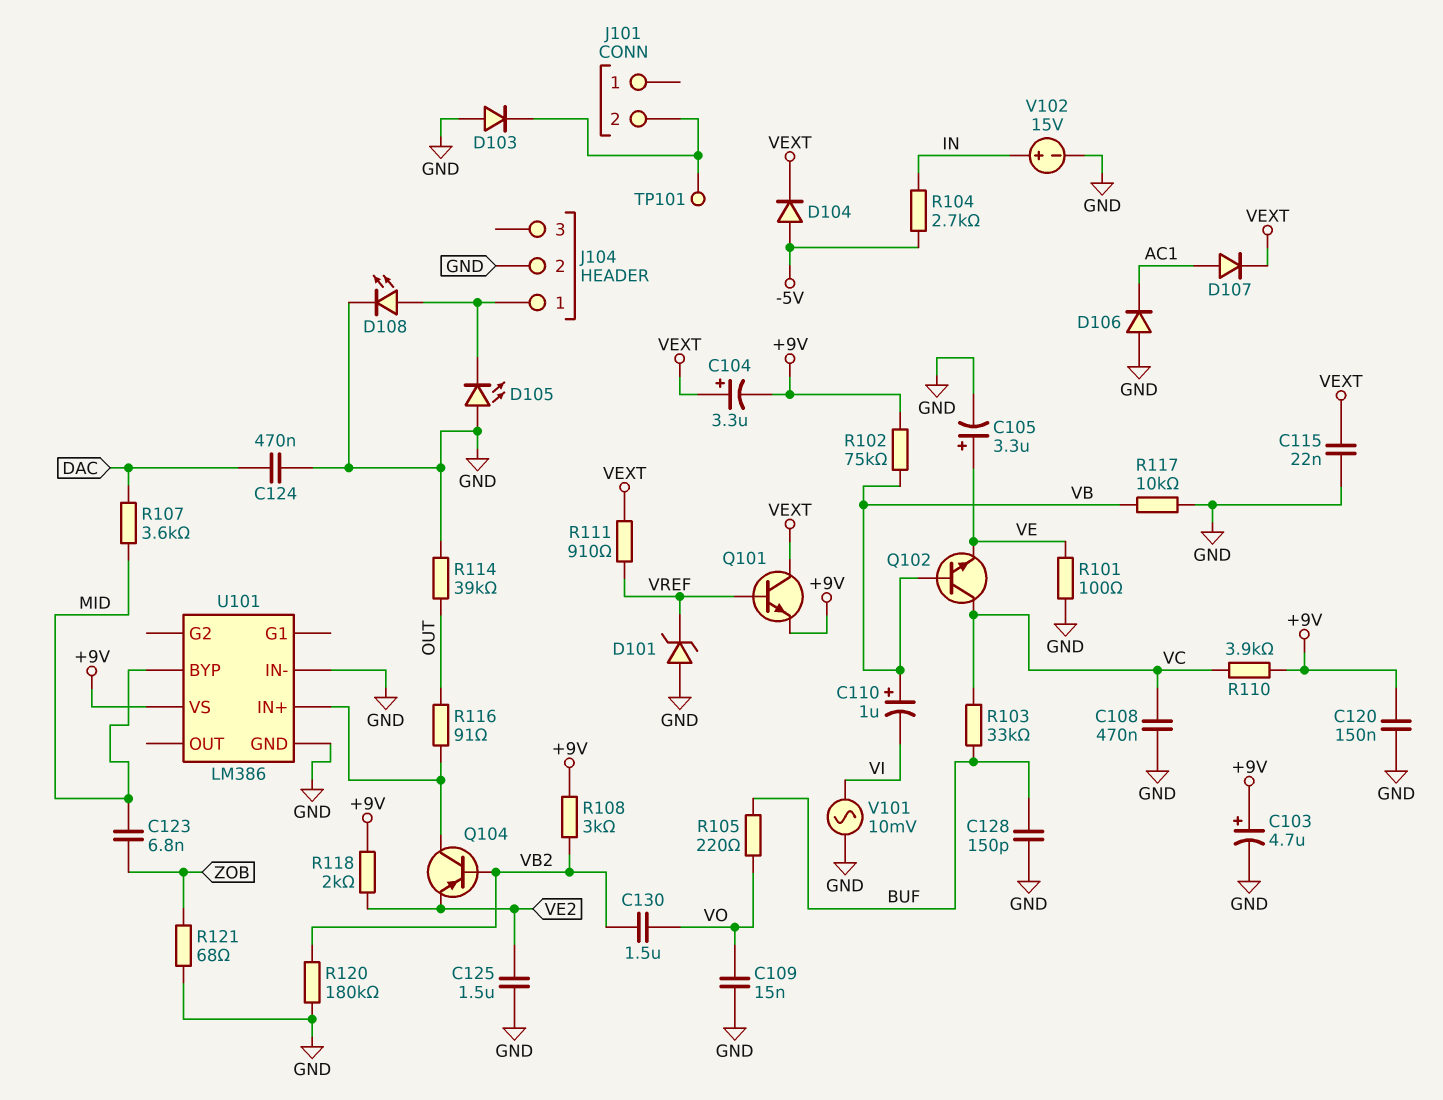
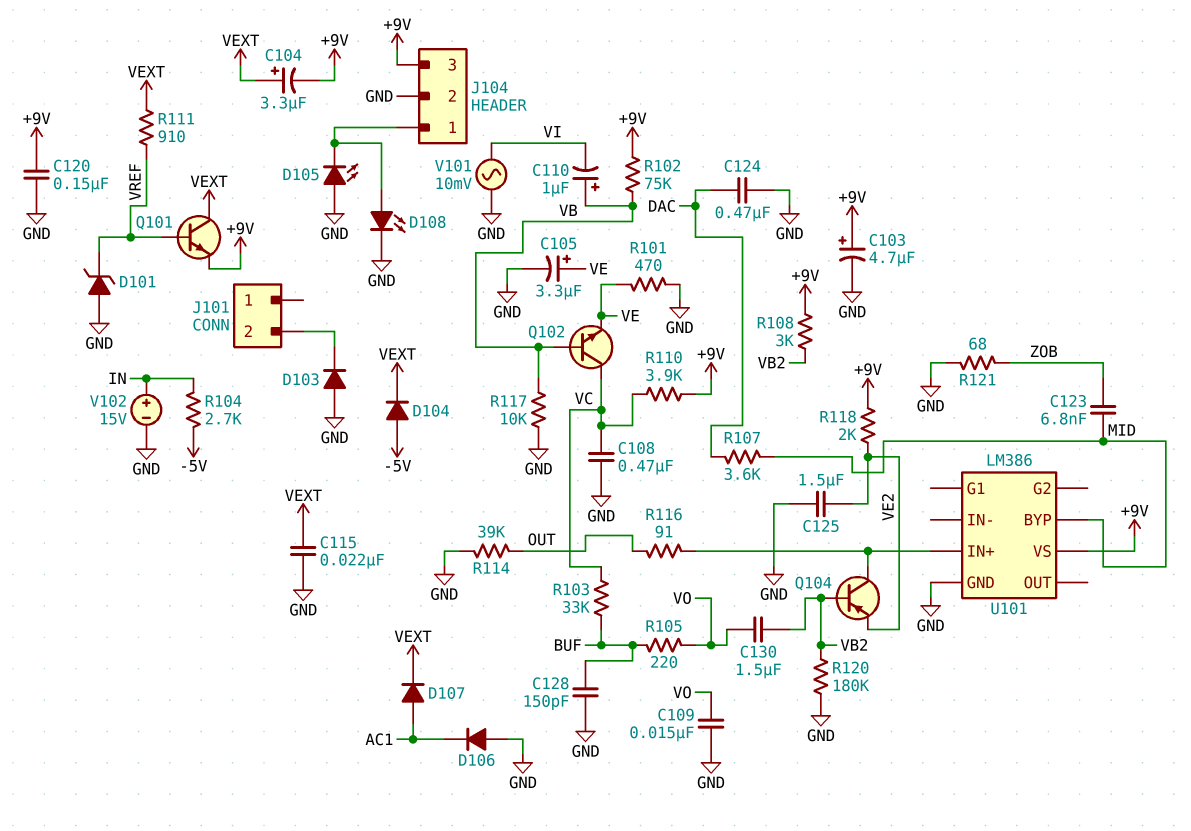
J104 pin 3: none -> +9V
R101: 100 (GND, VE) -> 470 (GND, VE)
TP101: test point (J101/2) -> none
U101 pin IN-: GND -> none

